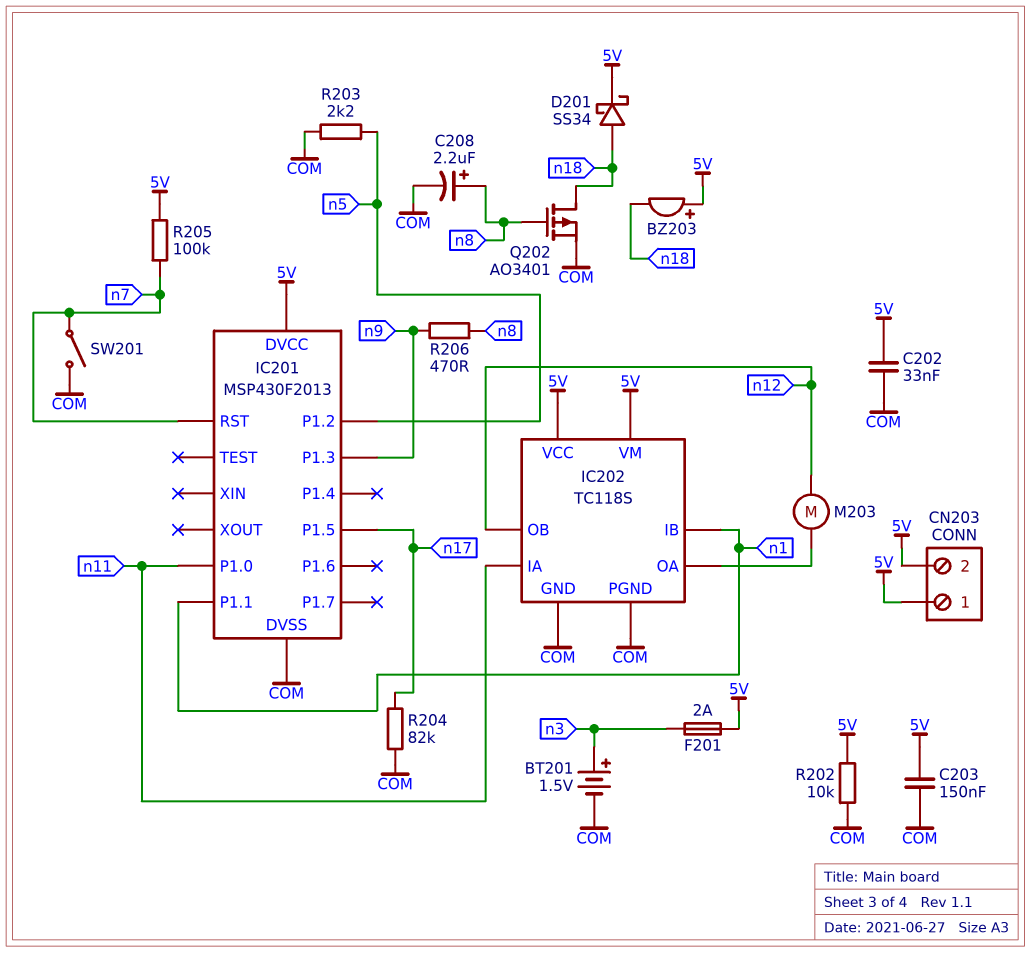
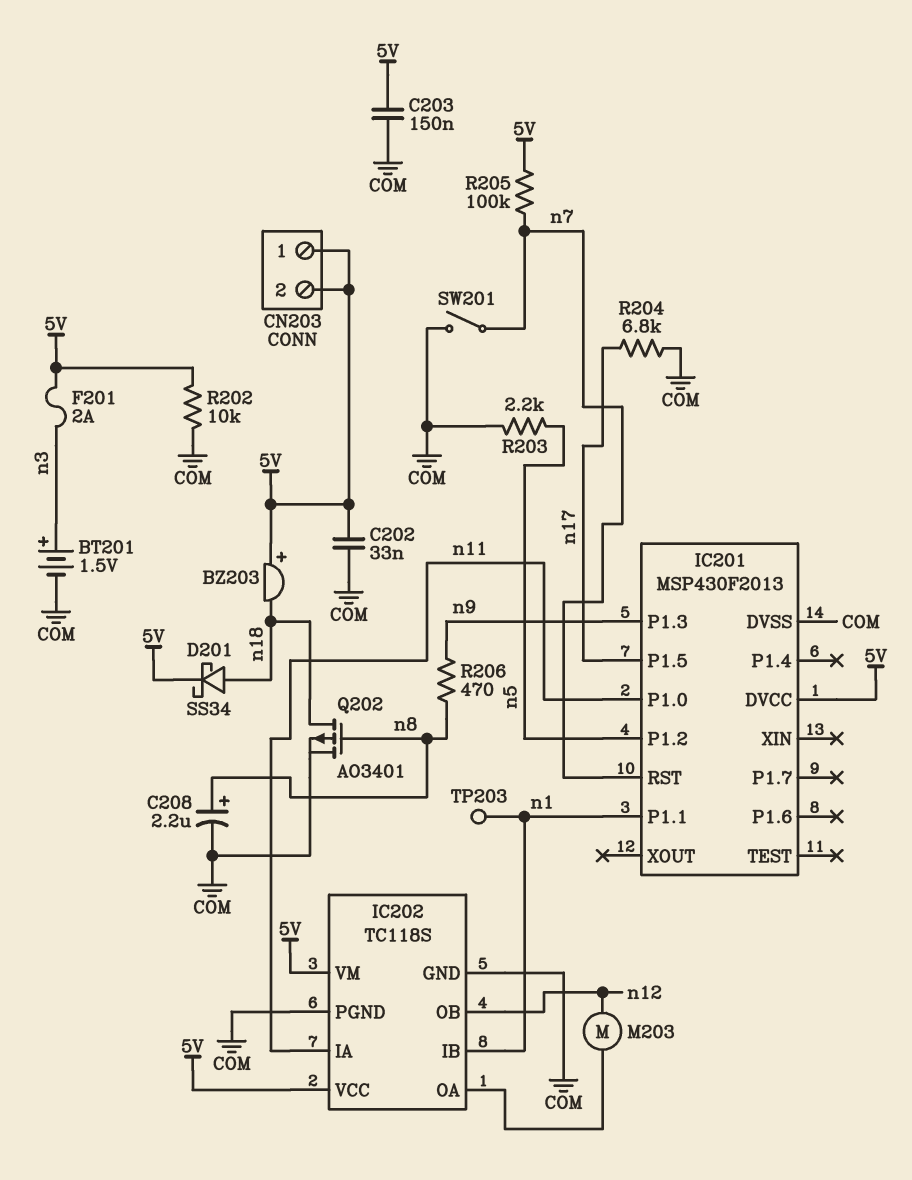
R204: 82k (COM, n17) -> 6.8k (COM, n17)
TP203: none -> test point (n1)

